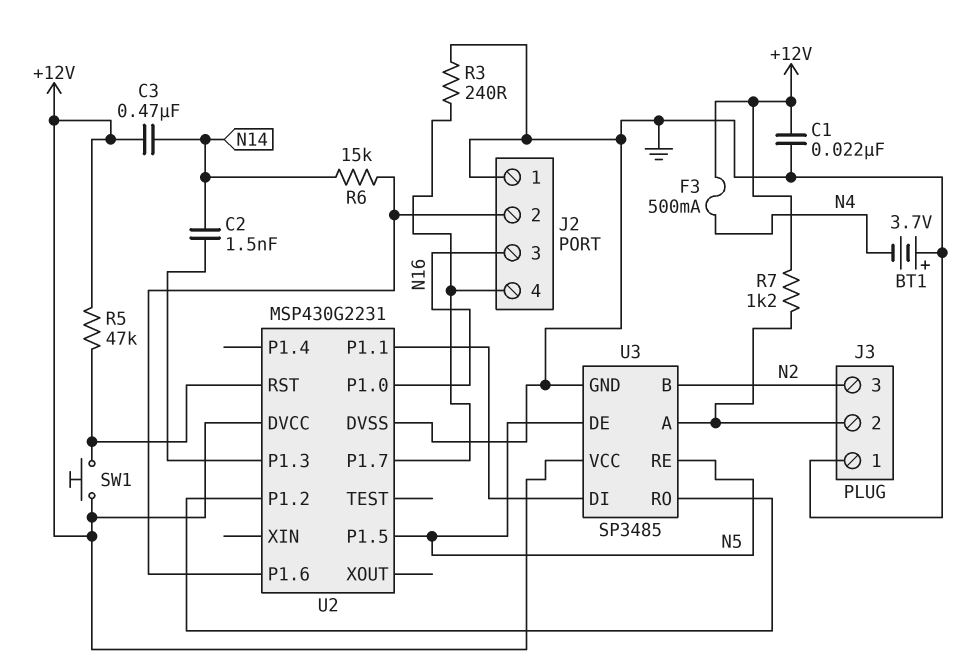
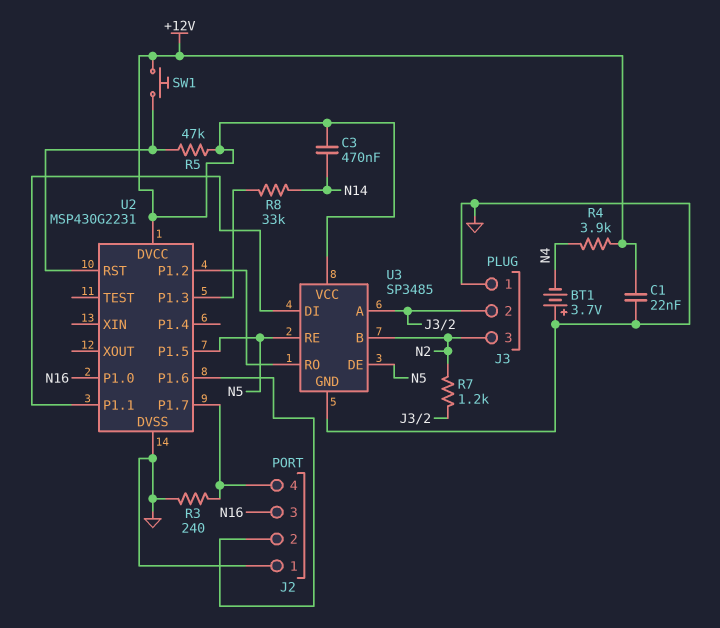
C2: 1.5nF (N14, U2/P1.3) -> none
F3: 500mA (+12V, N4) -> none
R4: none -> 3.9k (+12V, N4)
R6: 15k (J2/2, N14) -> none
R7: 1.2k (+12V, J3/2) -> 1.2k (J3/2, N2)
R8: none -> 33k (N14, U2/P1.3)

